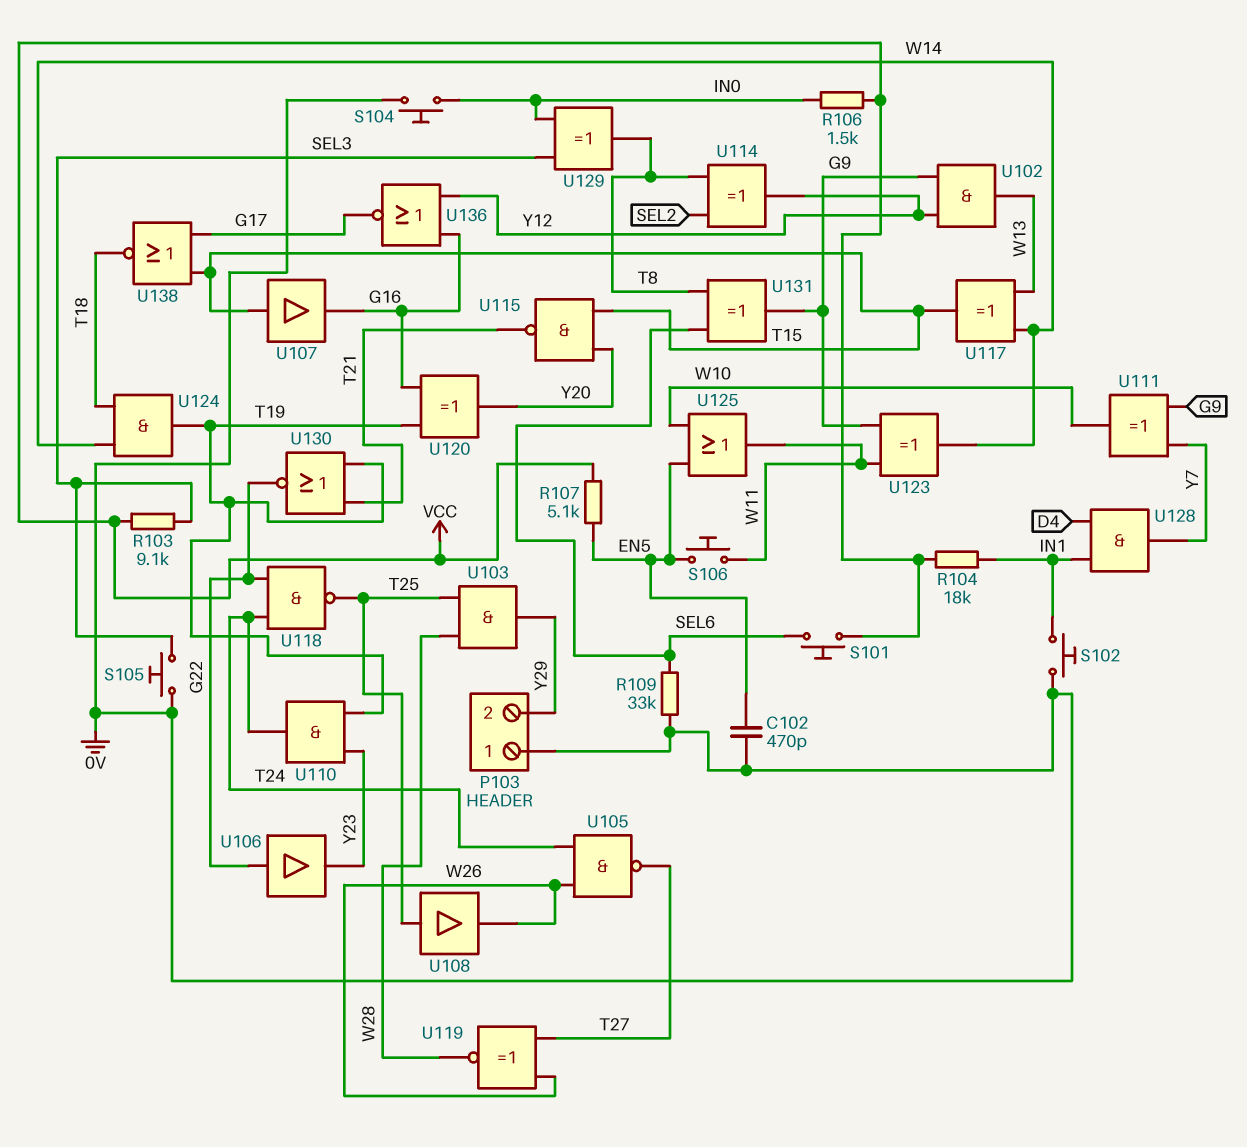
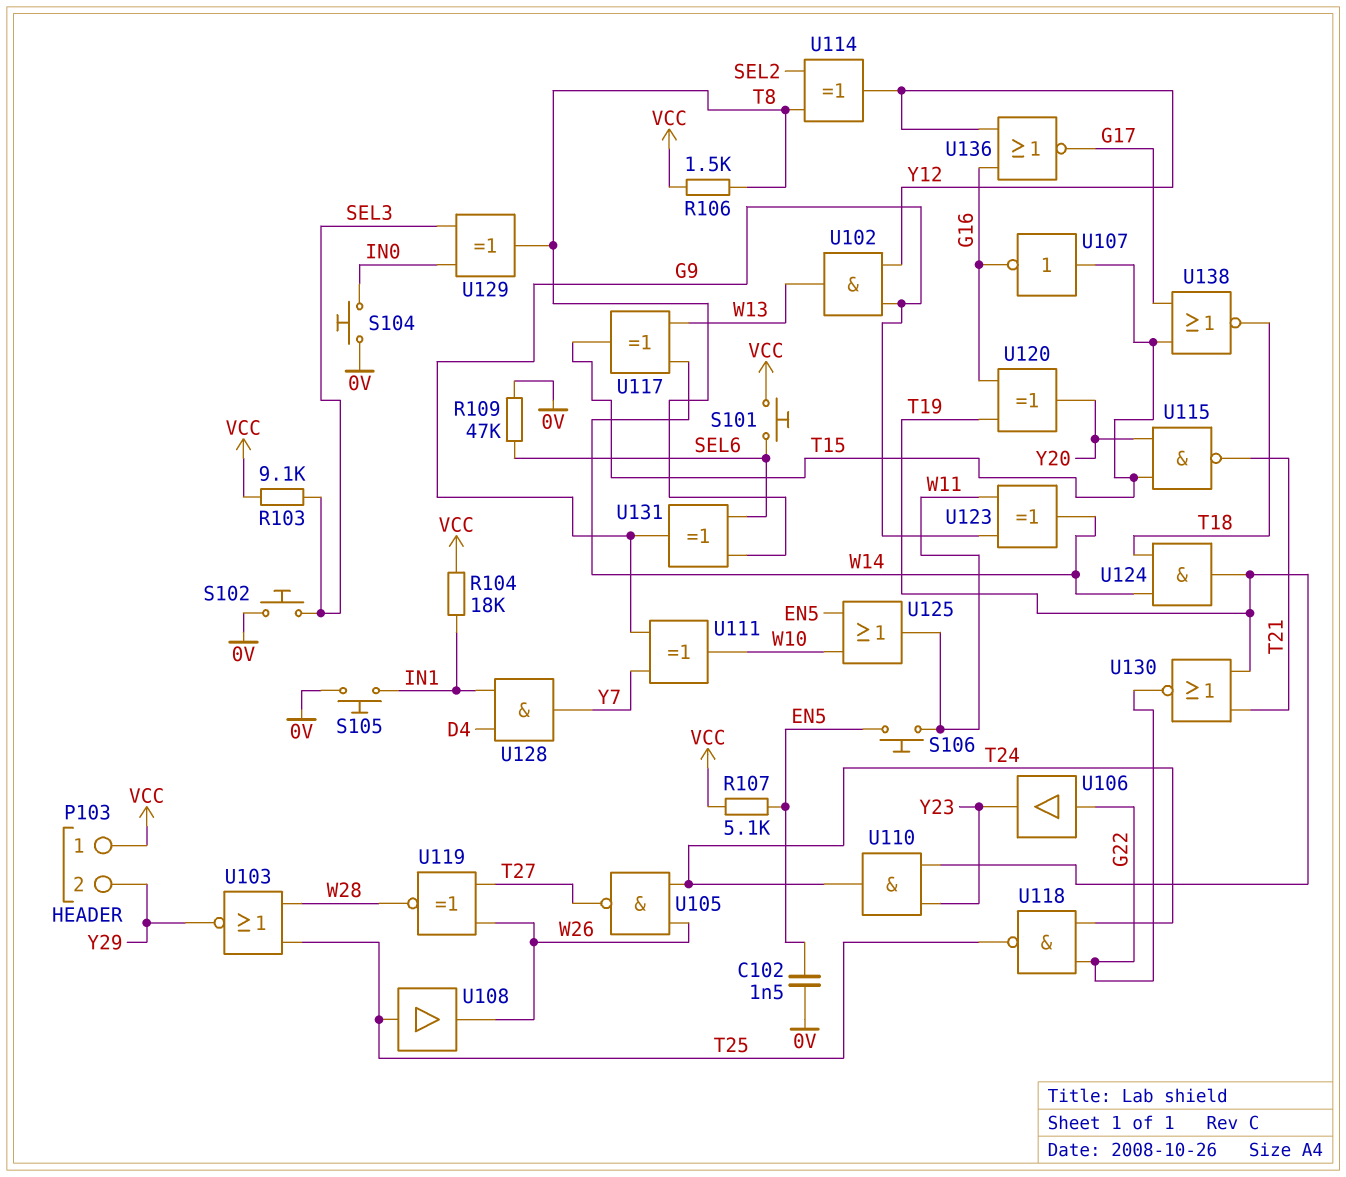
C102: 470pF (0V, EN5) -> 1.5nF (0V, EN5)
P103 pin 1: 0V -> VCC
R106: 1.5k (IN0, VCC) -> 1.5k (T8, VCC)
R109: 33k (0V, SEL6) -> 47k (0V, SEL6)
S102: button (0V, IN1) -> button (0V, SEL3)
S105: button (0V, SEL3) -> button (0V, IN1)
U103: AND (in T25, in W28, out Y29) -> NOR (in T25, in W28, out Y29)
U107: buffer (in T15, out G16) -> NOT (in T15, out G16)

